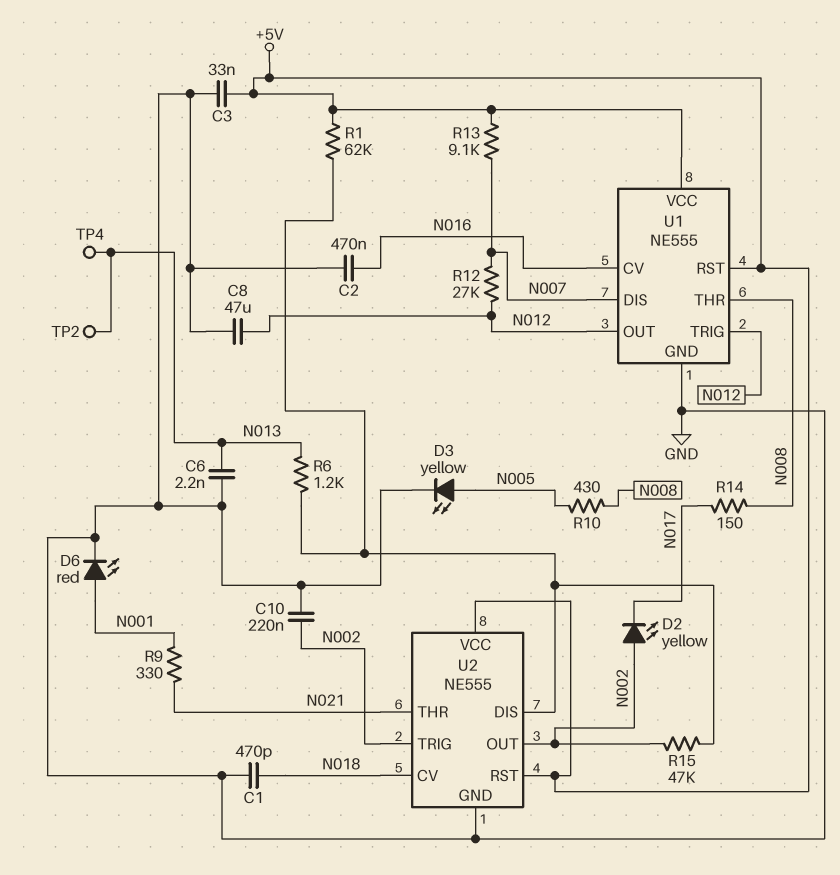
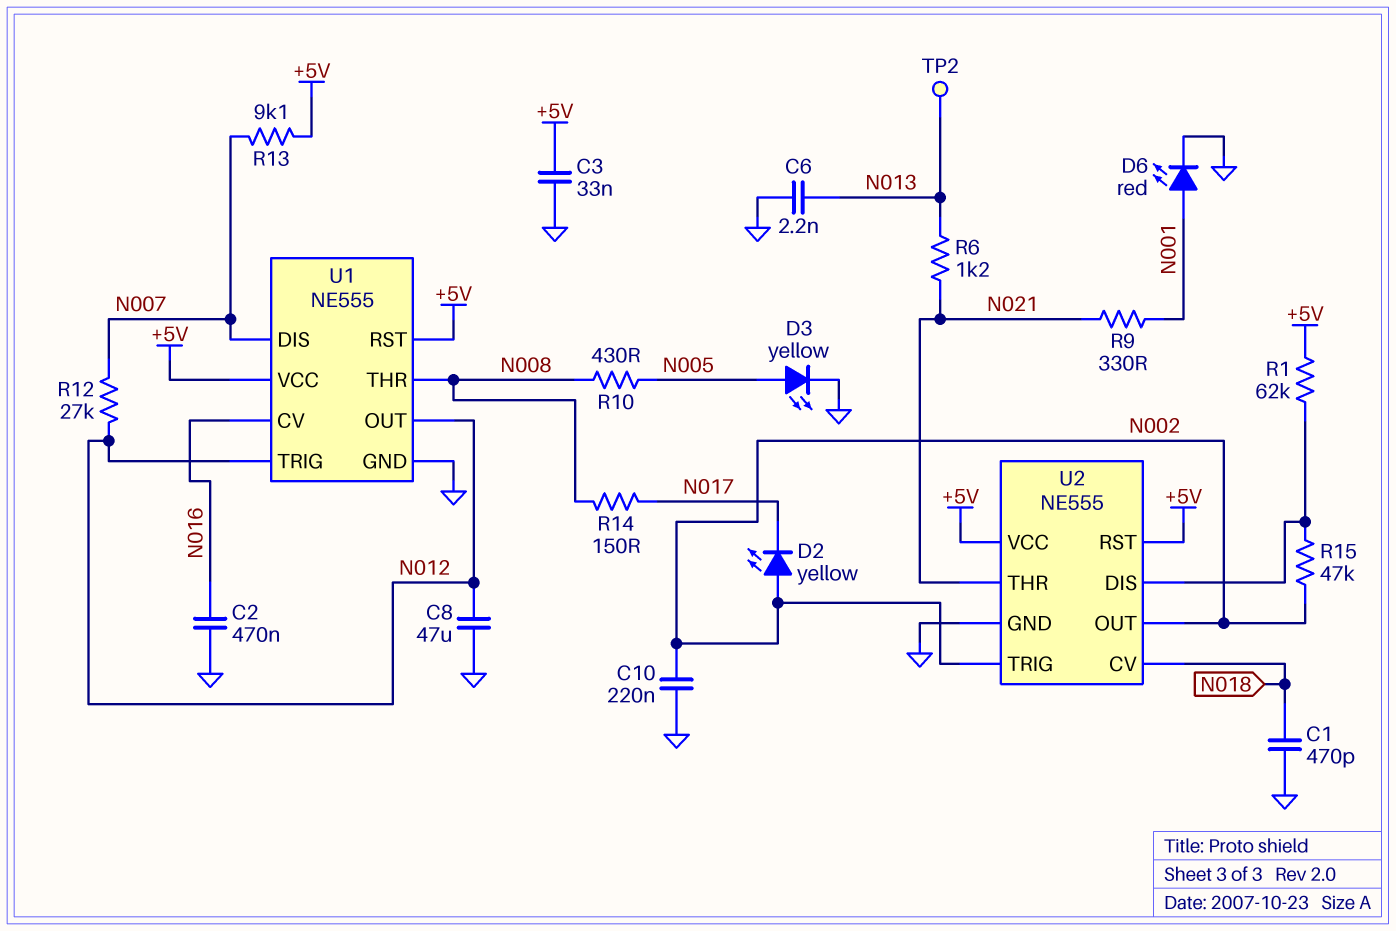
R6: 1.2k (N013, U2/DIS) -> 1.2k (N013, N021)
TP4: test point (N013) -> none

